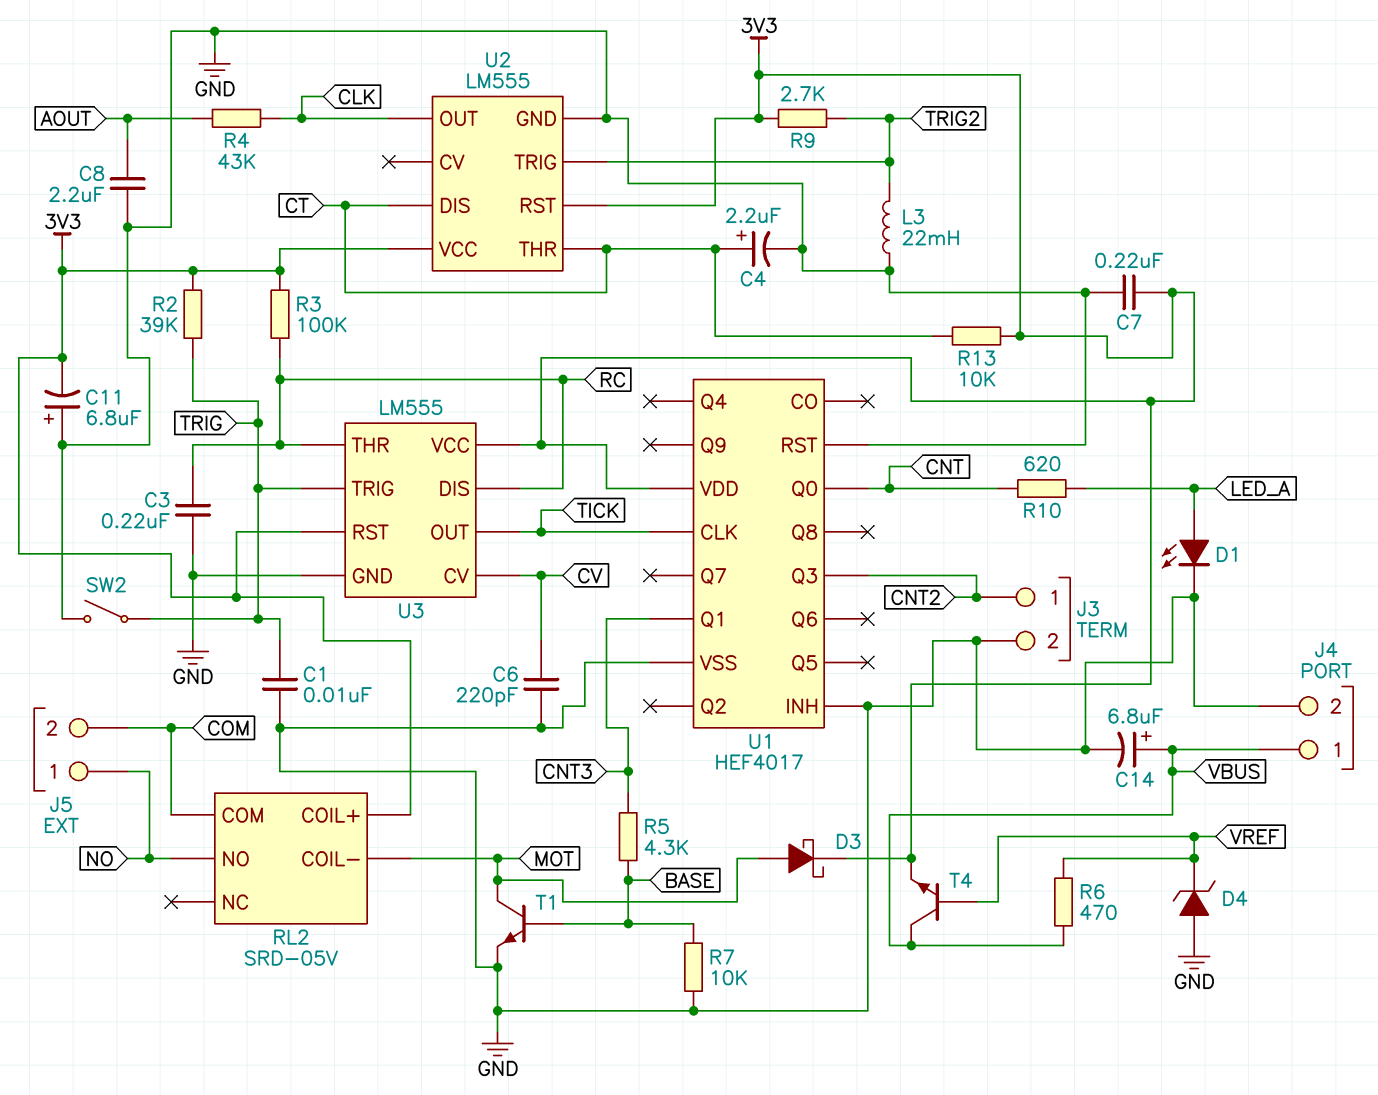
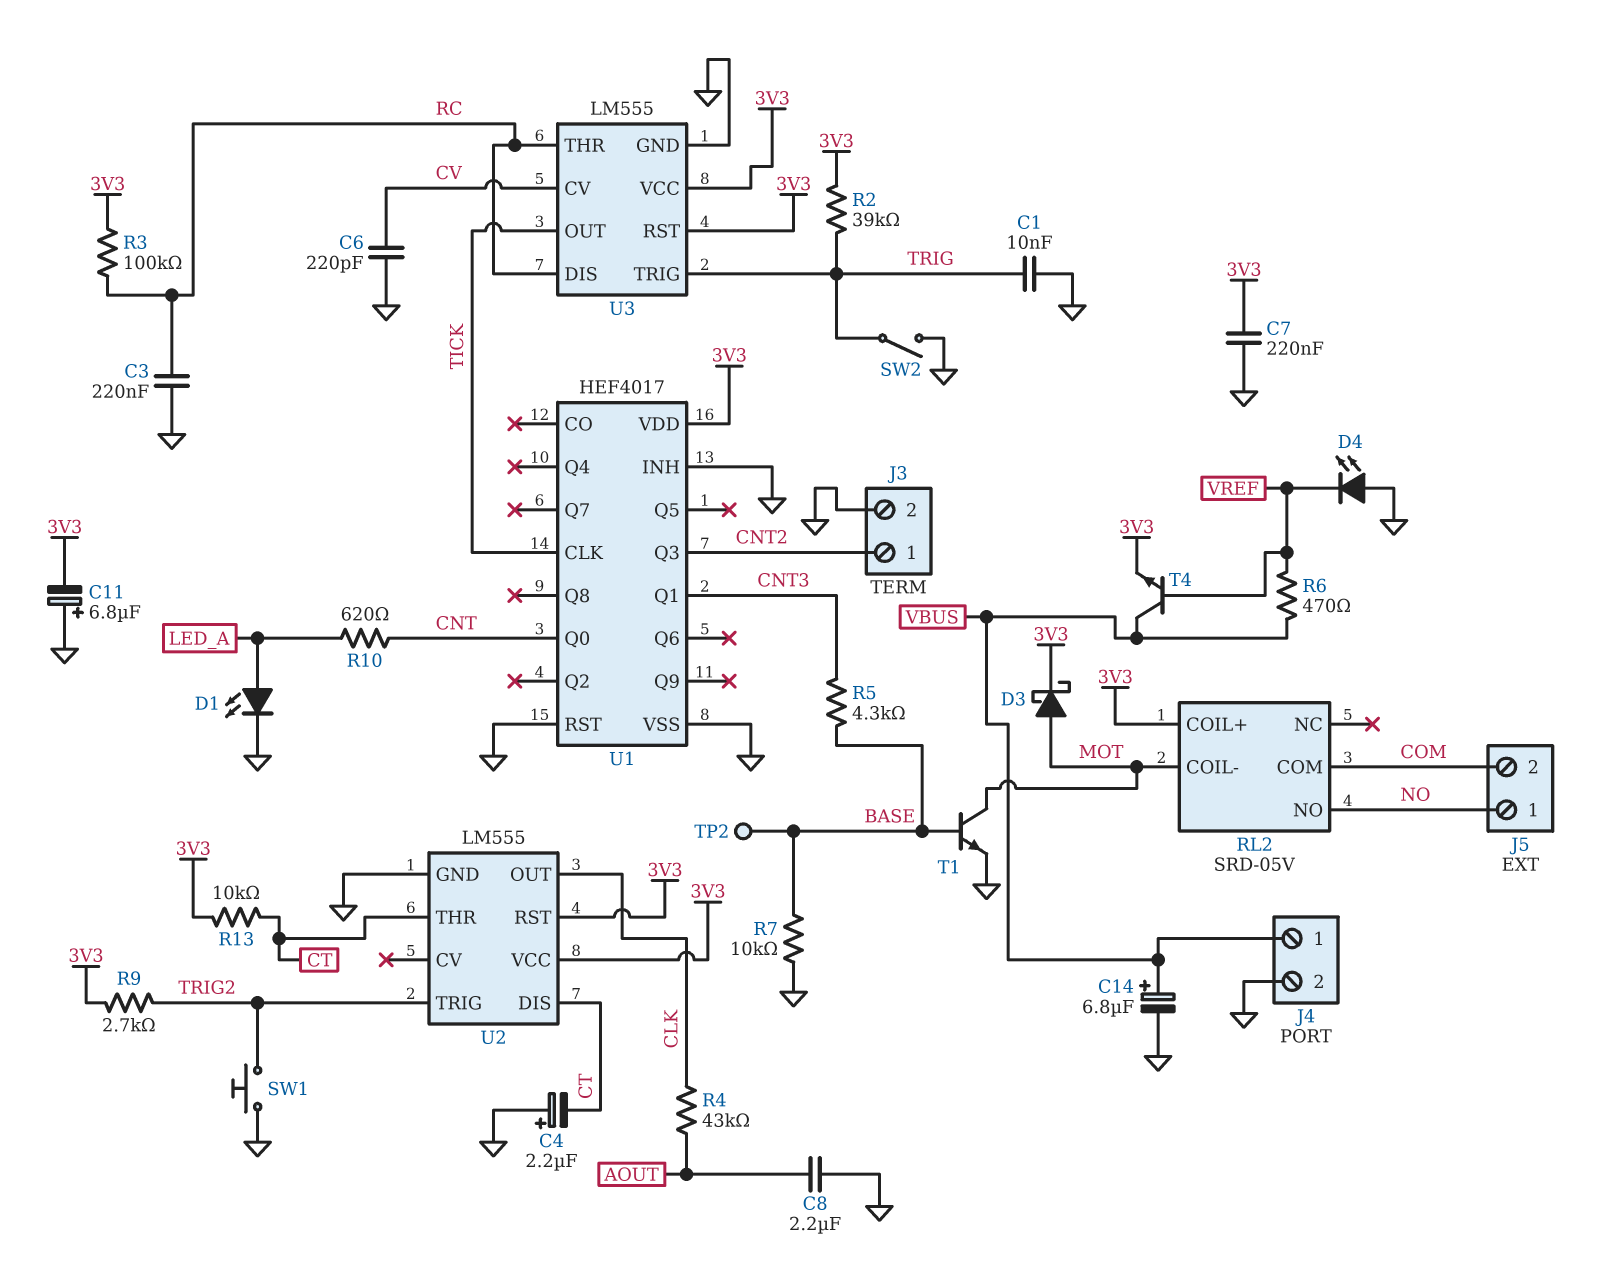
C4: 2.2uF (plus CT, minus GND) -> 2.2uF (plus GND, minus CT)
D4: zener (A GND, K VREF) -> LED (A GND, K VREF)
L3: 22mH (GND, TRIG2) -> none
SW1: none -> button (GND, TRIG2)
TP2: none -> test point (BASE)

